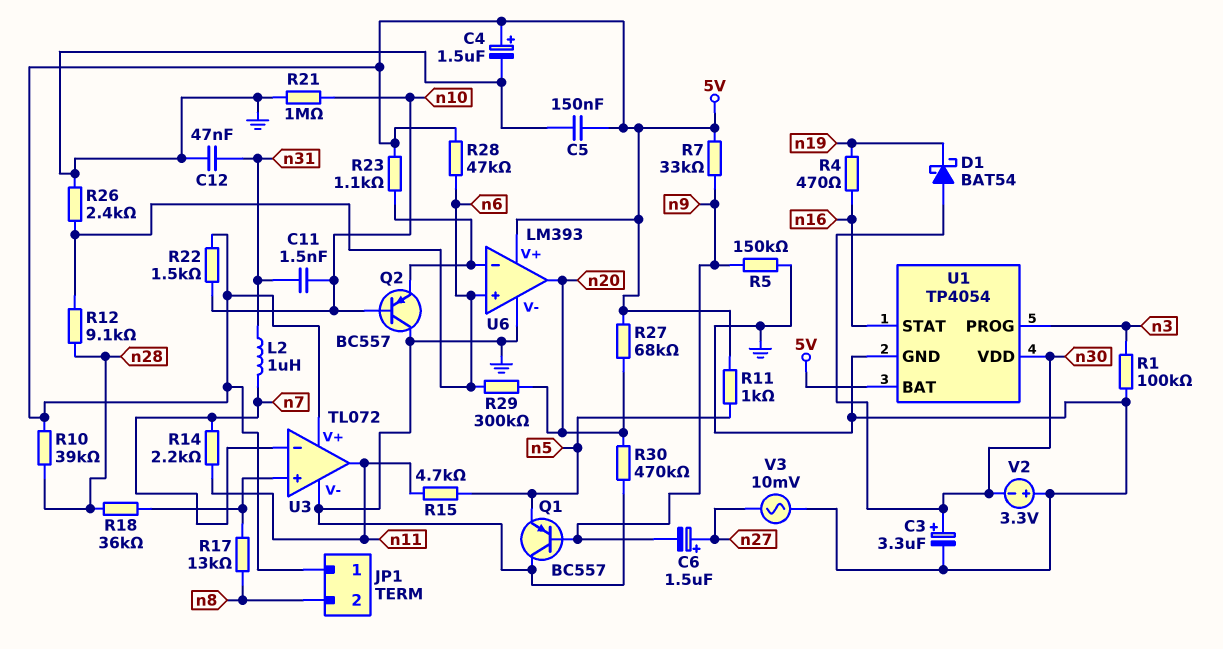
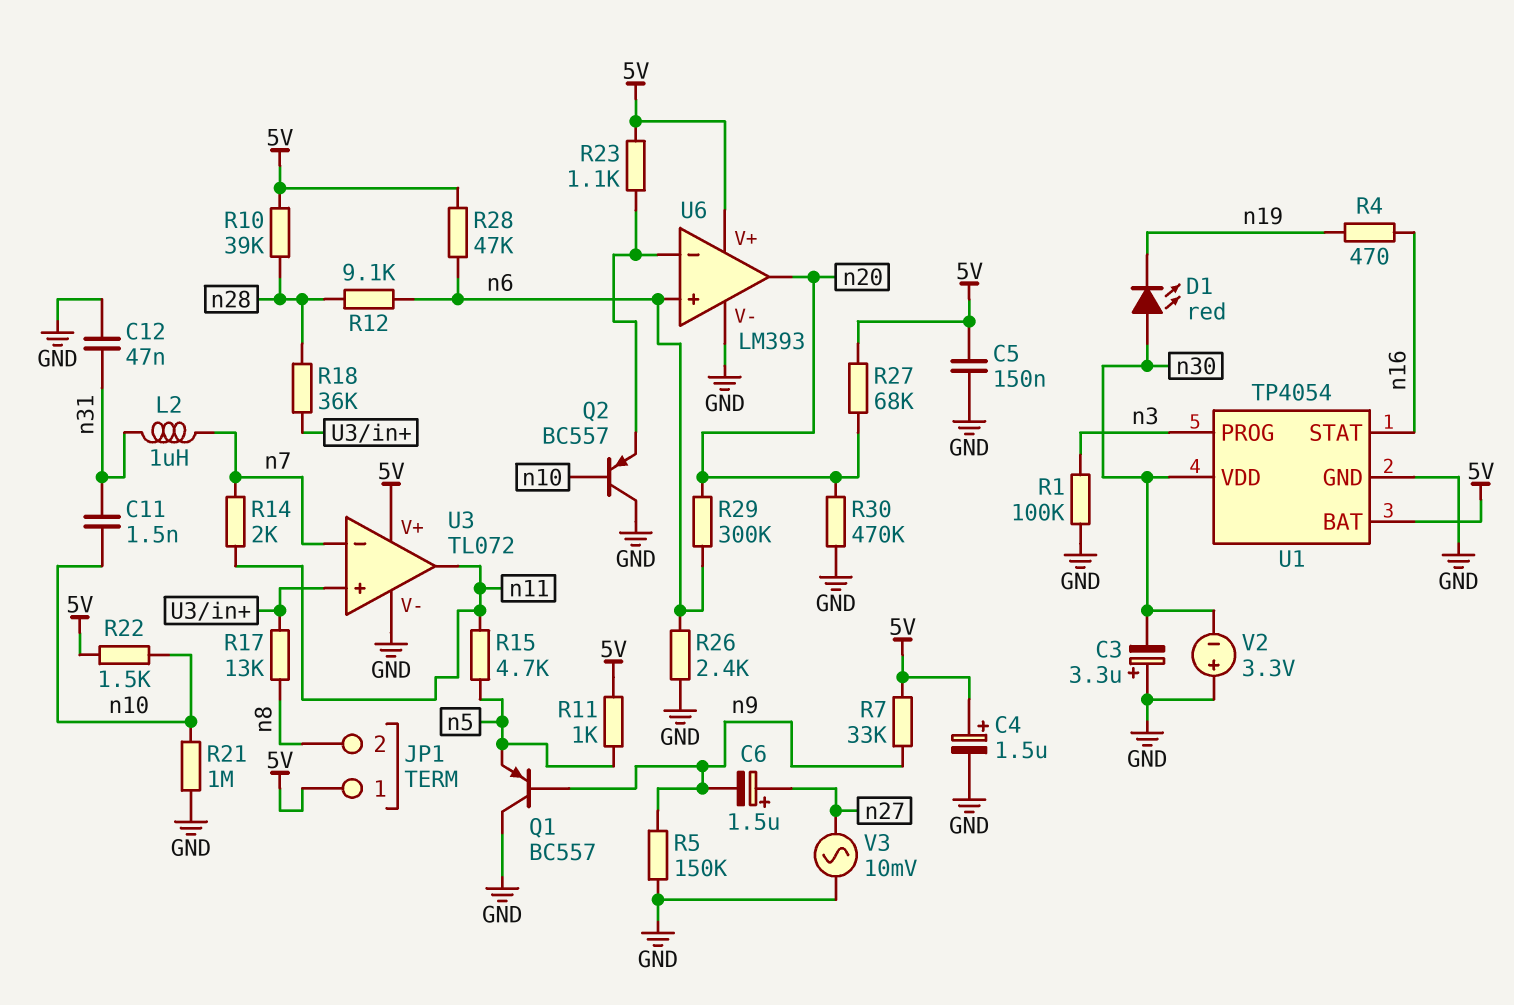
C3: 3.3uF (plus n30, minus GND) -> 3.3uF (plus GND, minus n30)
D1: schottky BAT54 (A n30, K n19) -> LED red (A n30, K n19)
R14: 2.2k (n7, n11) -> 2k (n7, n11)

